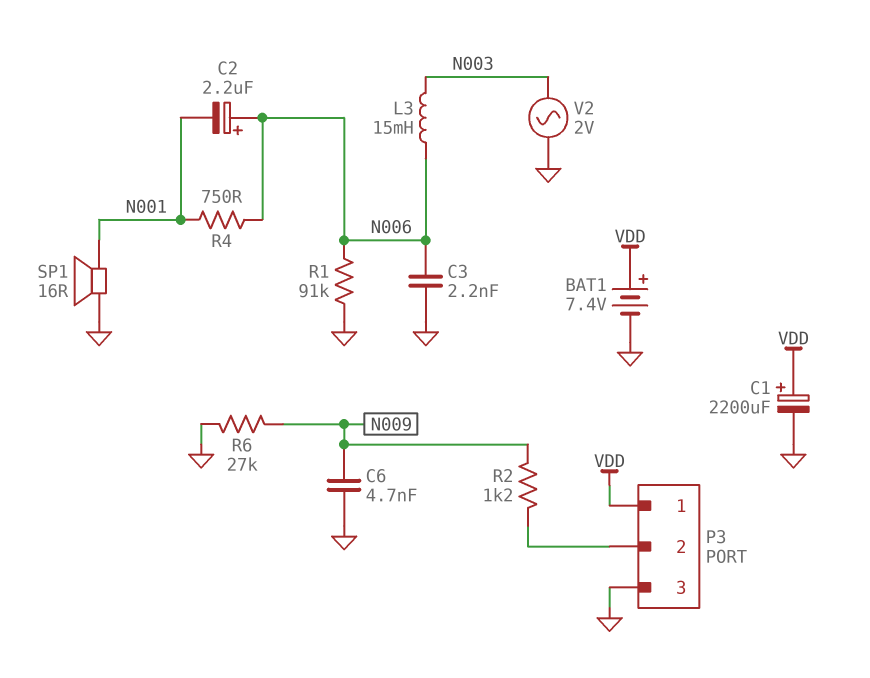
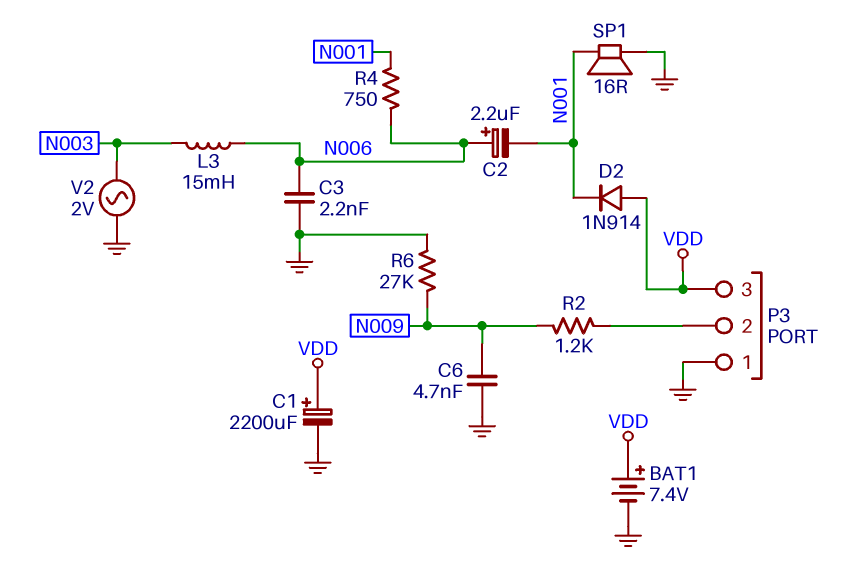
D2: none -> diode 1N914 (A VDD, K N001)
P3 pin 1: VDD -> GND
P3 pin 3: GND -> VDD
R1: 91k (GND, N006) -> none

